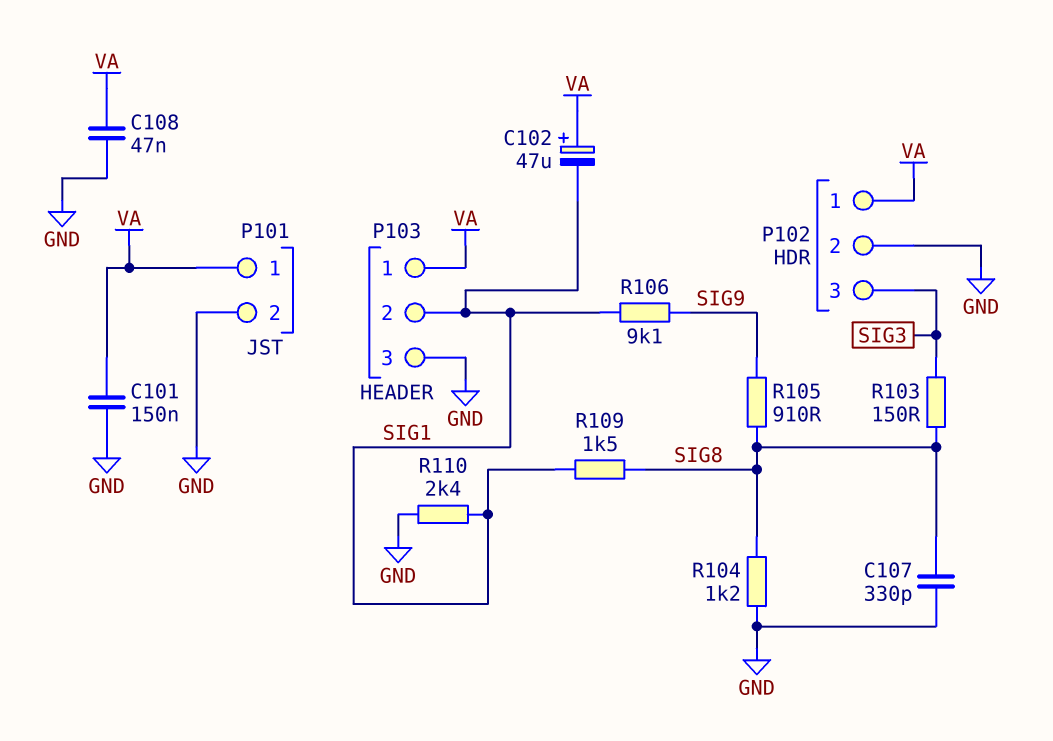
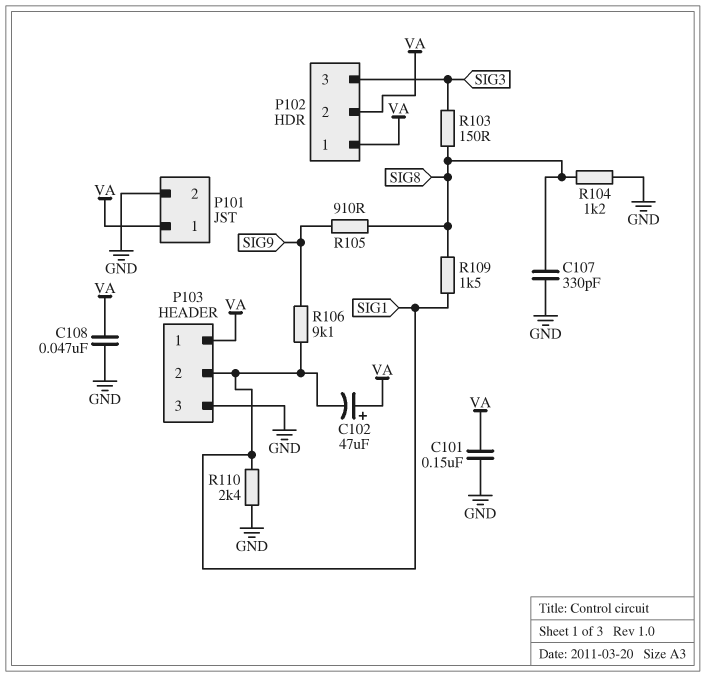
P102 pin 2: GND -> VA

